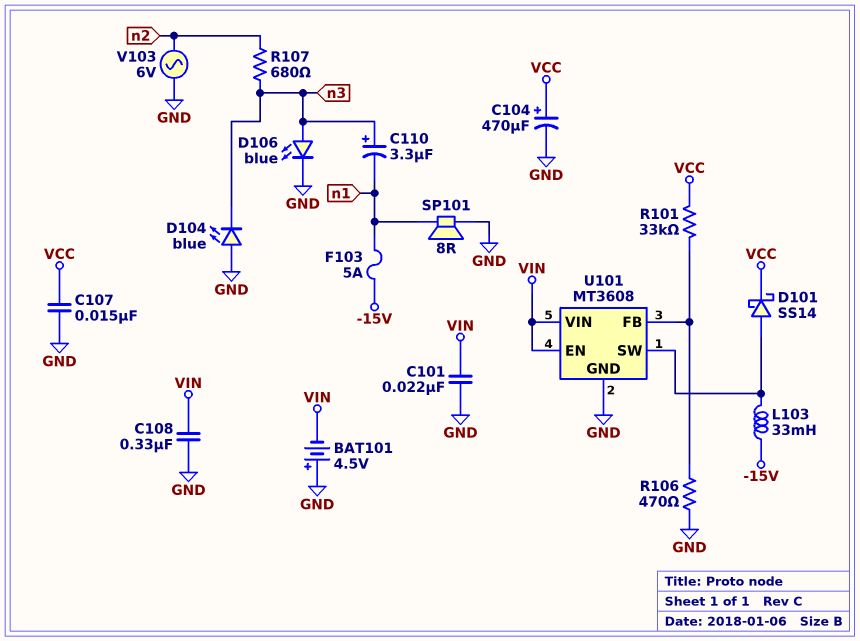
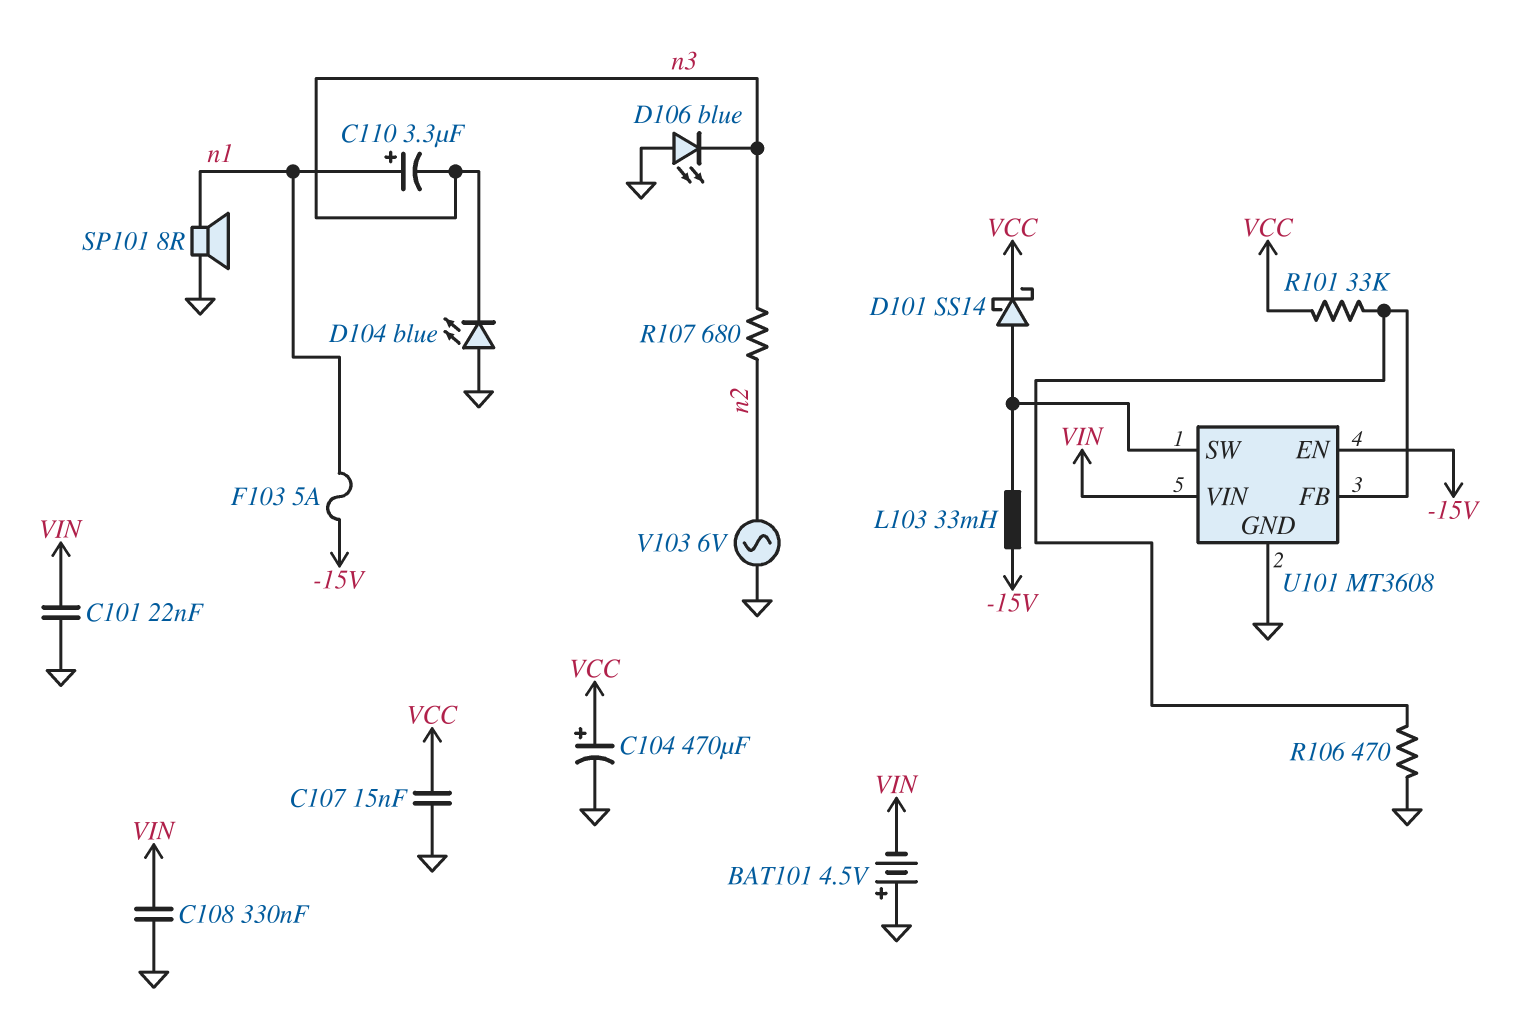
C110: 3.3uF (plus n3, minus n1) -> 3.3uF (plus n1, minus n3)
D106: LED blue (A n3, K GND) -> LED blue (A GND, K n3)
U101 pin EN: VIN -> -15V

